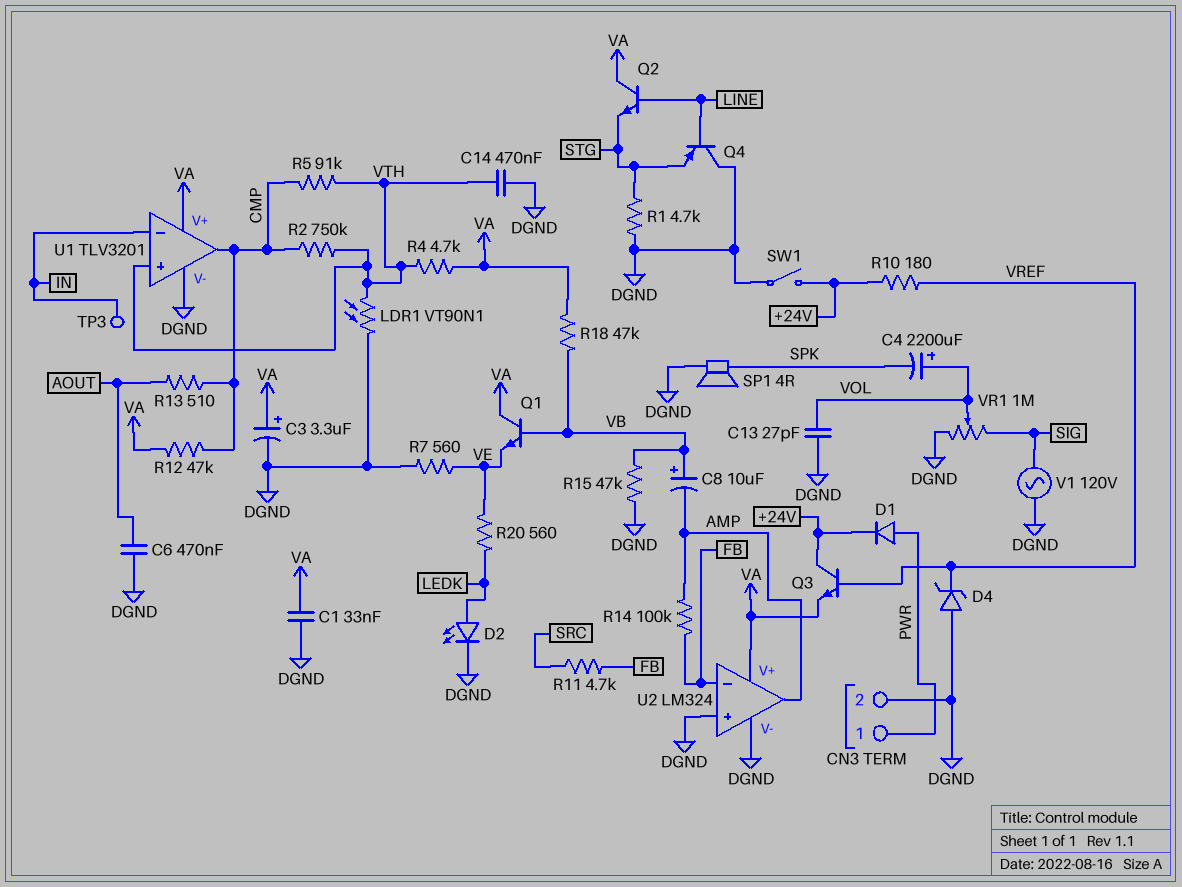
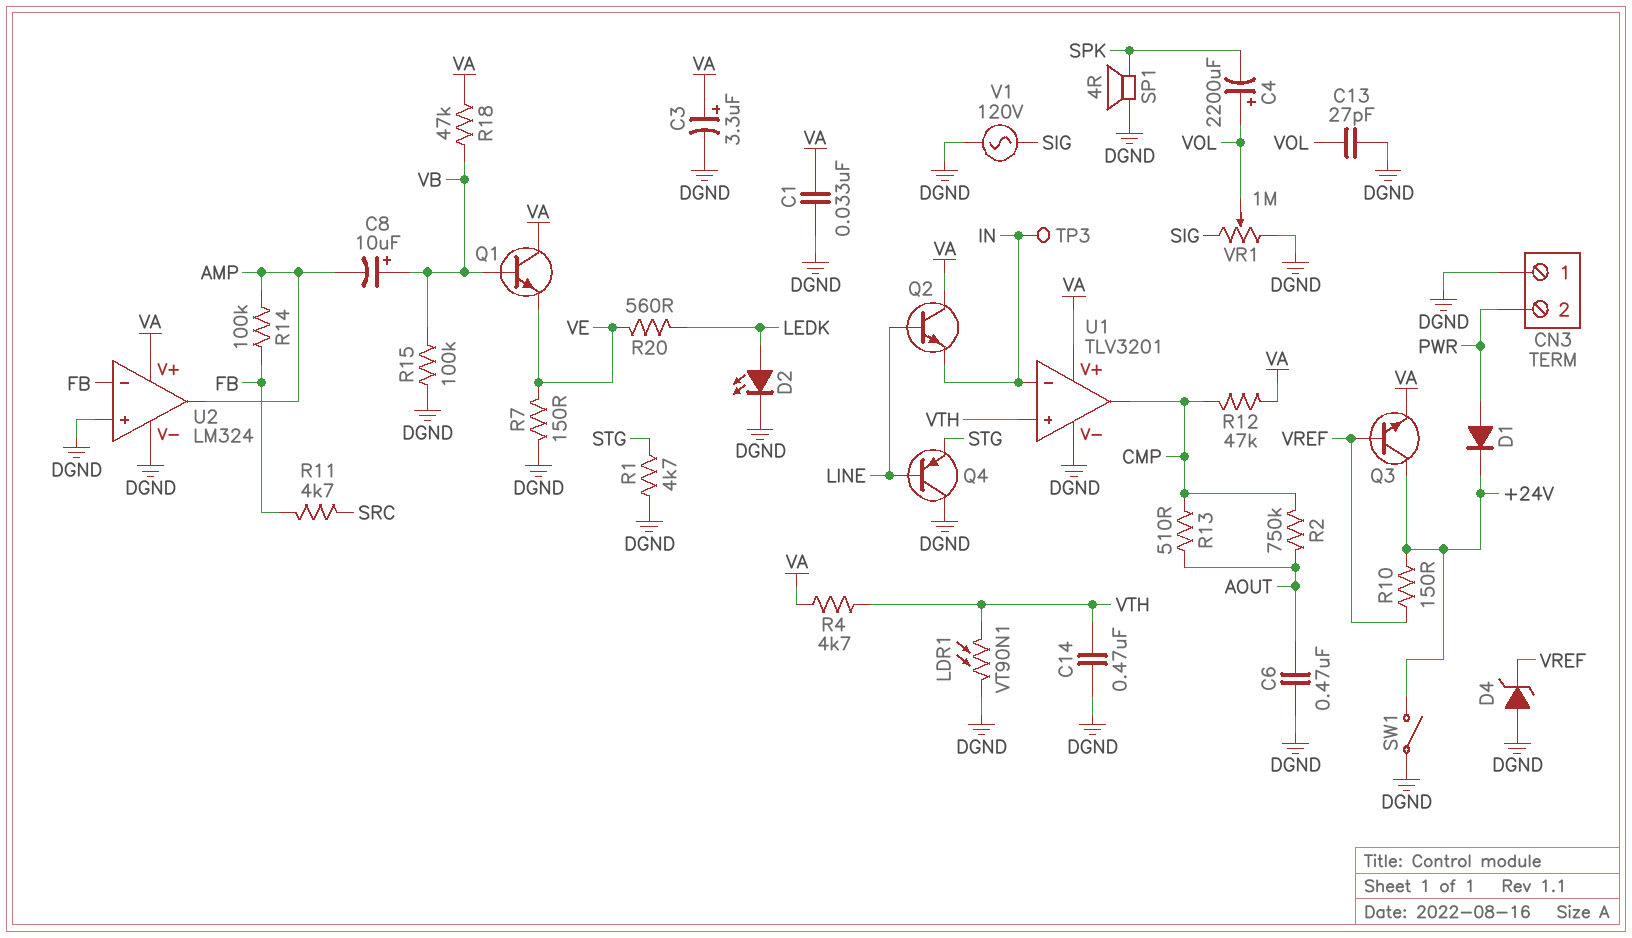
CN3 pin 1: PWR -> DGND
CN3 pin 2: DGND -> PWR
Q2: NPN (B LINE, C VA, E STG) -> NPN (B LINE, C VA, E IN)
R2: 750k (CMP, VTH) -> 750k (AOUT, CMP)
R5: 91k (CMP, VTH) -> none
R7: 560 (DGND, VE) -> 150 (DGND, VE)
R10: 180 (+24V, VREF) -> 150 (+24V, VREF)
R15: 47k (DGND, VB) -> 100k (DGND, VB)

